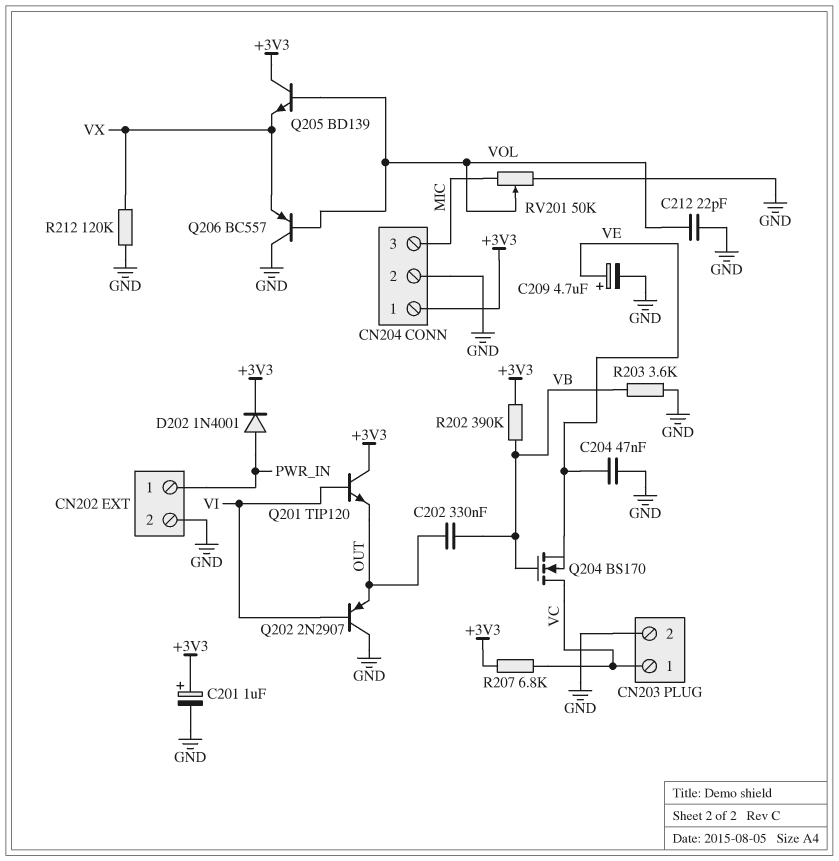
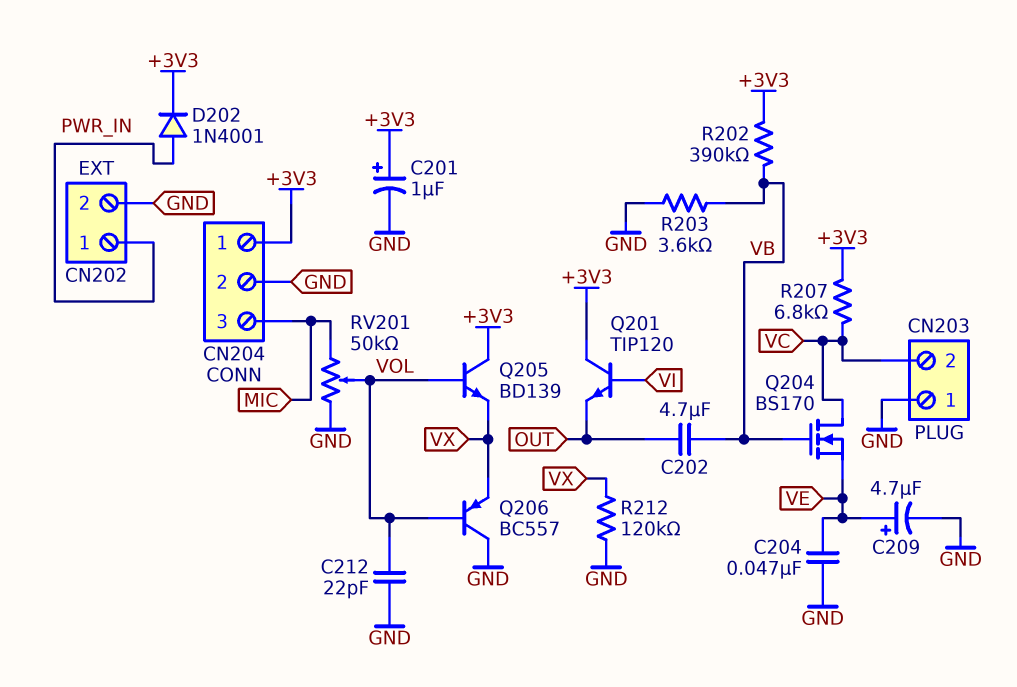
C202: 330nF (OUT, VB) -> 4.7uF (OUT, VB)
CN203 pin 1: VC -> GND
CN203 pin 2: GND -> VC
Q202: PNP 2N2907 (B VI, C GND, E OUT) -> none

